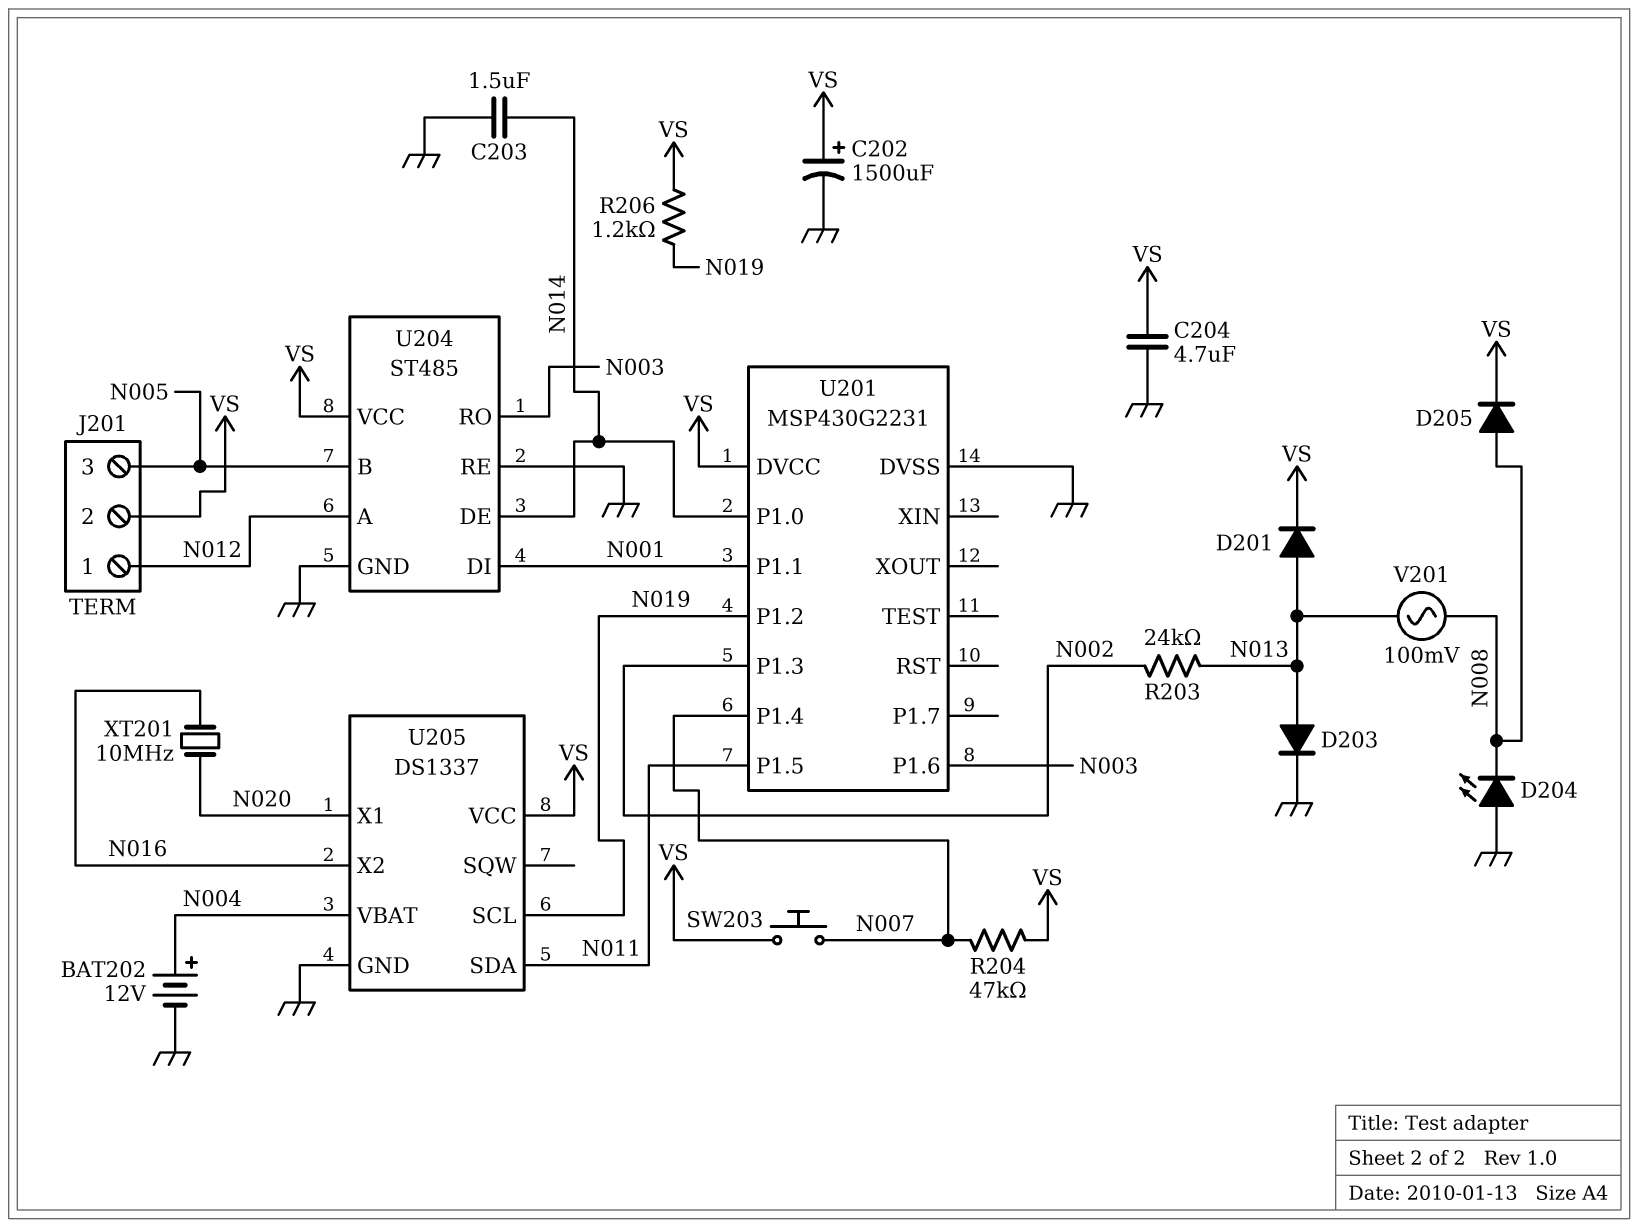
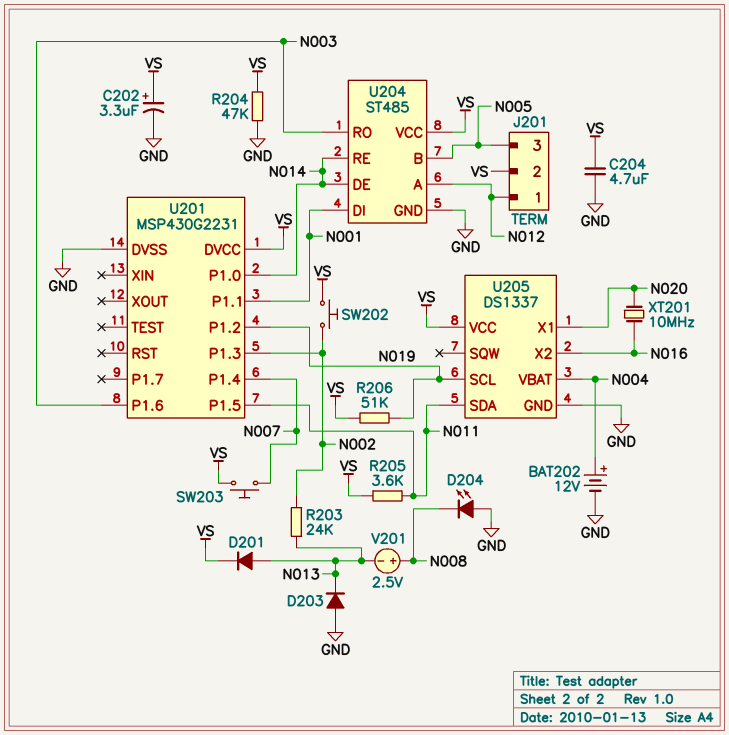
C202: 1500uF (plus VS, minus GND) -> 3.3uF (plus VS, minus GND)
C203: 1.5uF (GND, N014) -> none
D203: diode (A N013, K GND) -> diode (A GND, K N013)
D205: diode (A N008, K VS) -> none
R204: 47k (N007, VS) -> 47k (GND, VS)
R205: none -> 3.6k (N011, VS)
R206: 1.2k (N019, VS) -> 51k (N019, VS)
SW202: none -> button (N002, VS)
U204 pin RE: GND -> N014
V201: AC 100mV (N008, N013) -> 2.5V (plus N008, minus N013)

